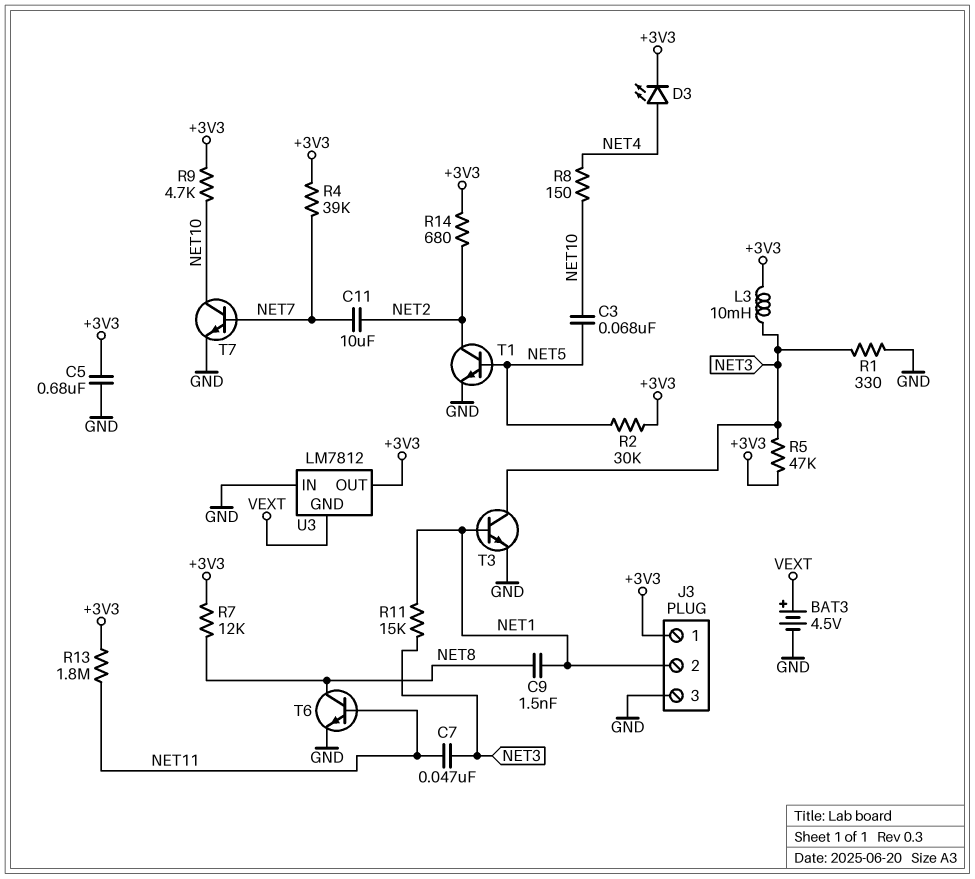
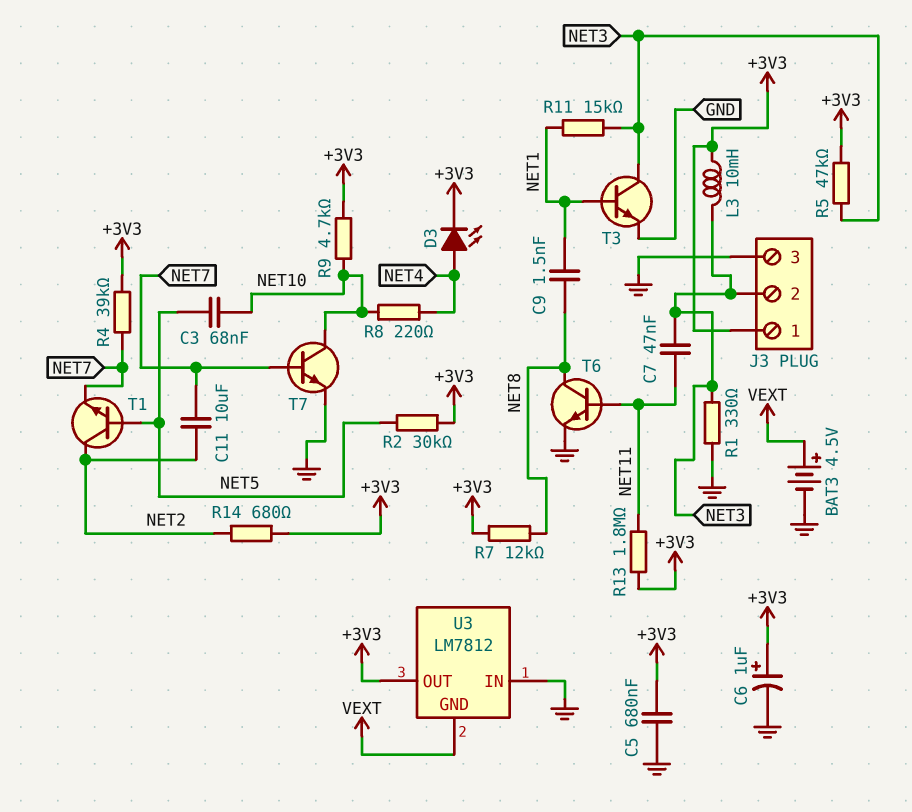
C6: none -> 1uF (plus +3V3, minus GND)
J3 pin 2: NET1 -> NET3
R8: 150 (NET4, NET10) -> 220 (NET4, NET10)
T1: NPN (B NET5, C NET2, E GND) -> NPN (B NET5, C NET2, E NET7)

